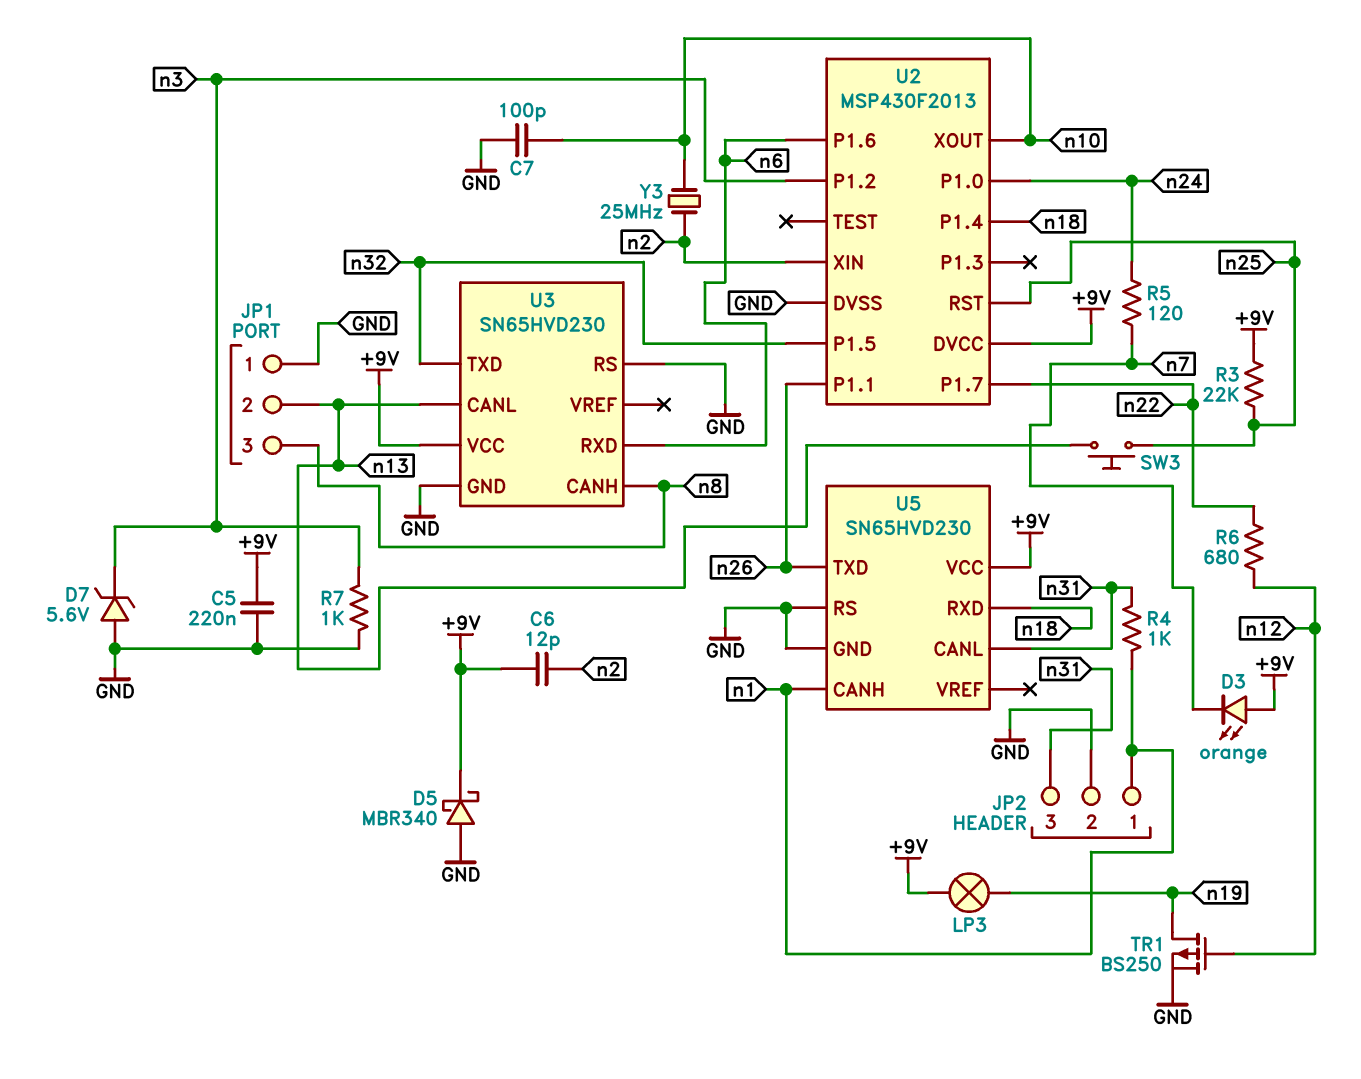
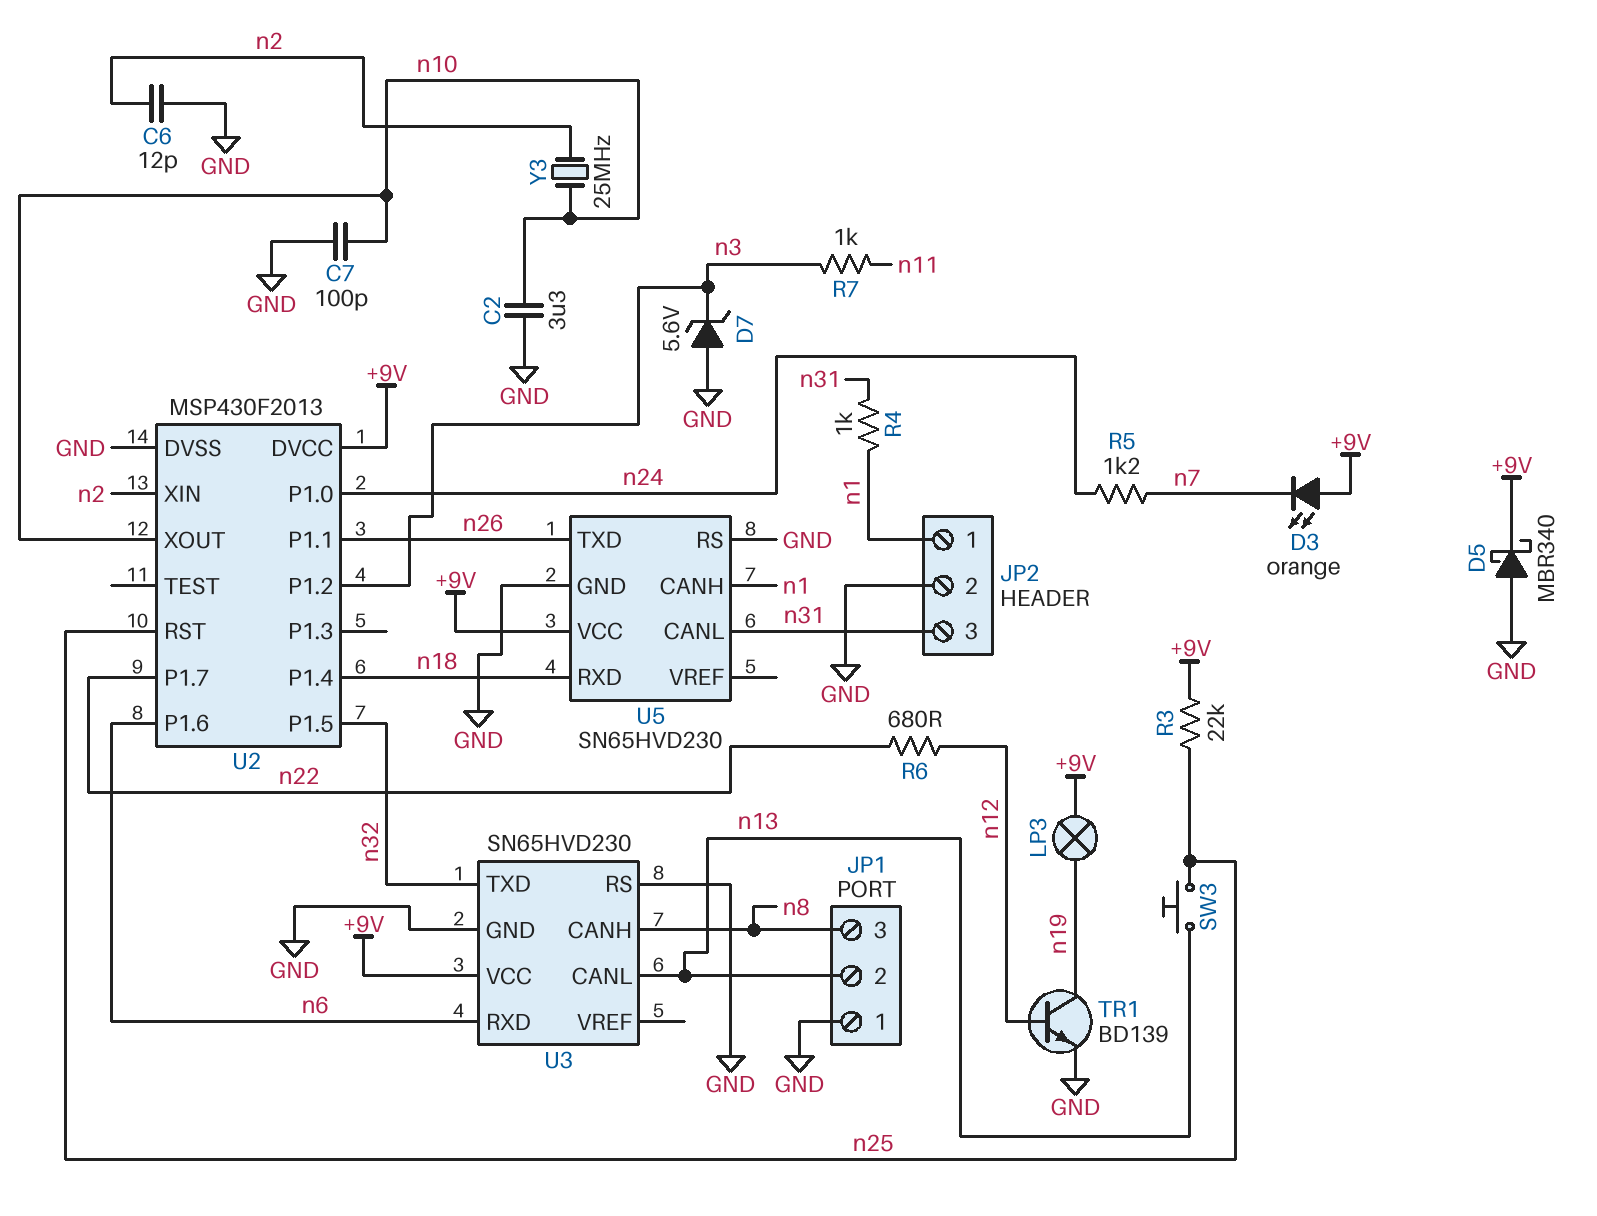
C2: none -> 3.3uF (GND, n10)
C5: 220nF (+9V, GND) -> none
C6: 12pF (+9V, n2) -> 12pF (GND, n2)
R5: 120 (n7, n24) -> 1.2k (n7, n24)
R7: 1k (GND, n3) -> 1k (n3, n11)
TR1: PMOS BS250 (G n12, D n19, S GND) -> NPN BD139 (B n12, C n19, E GND)

